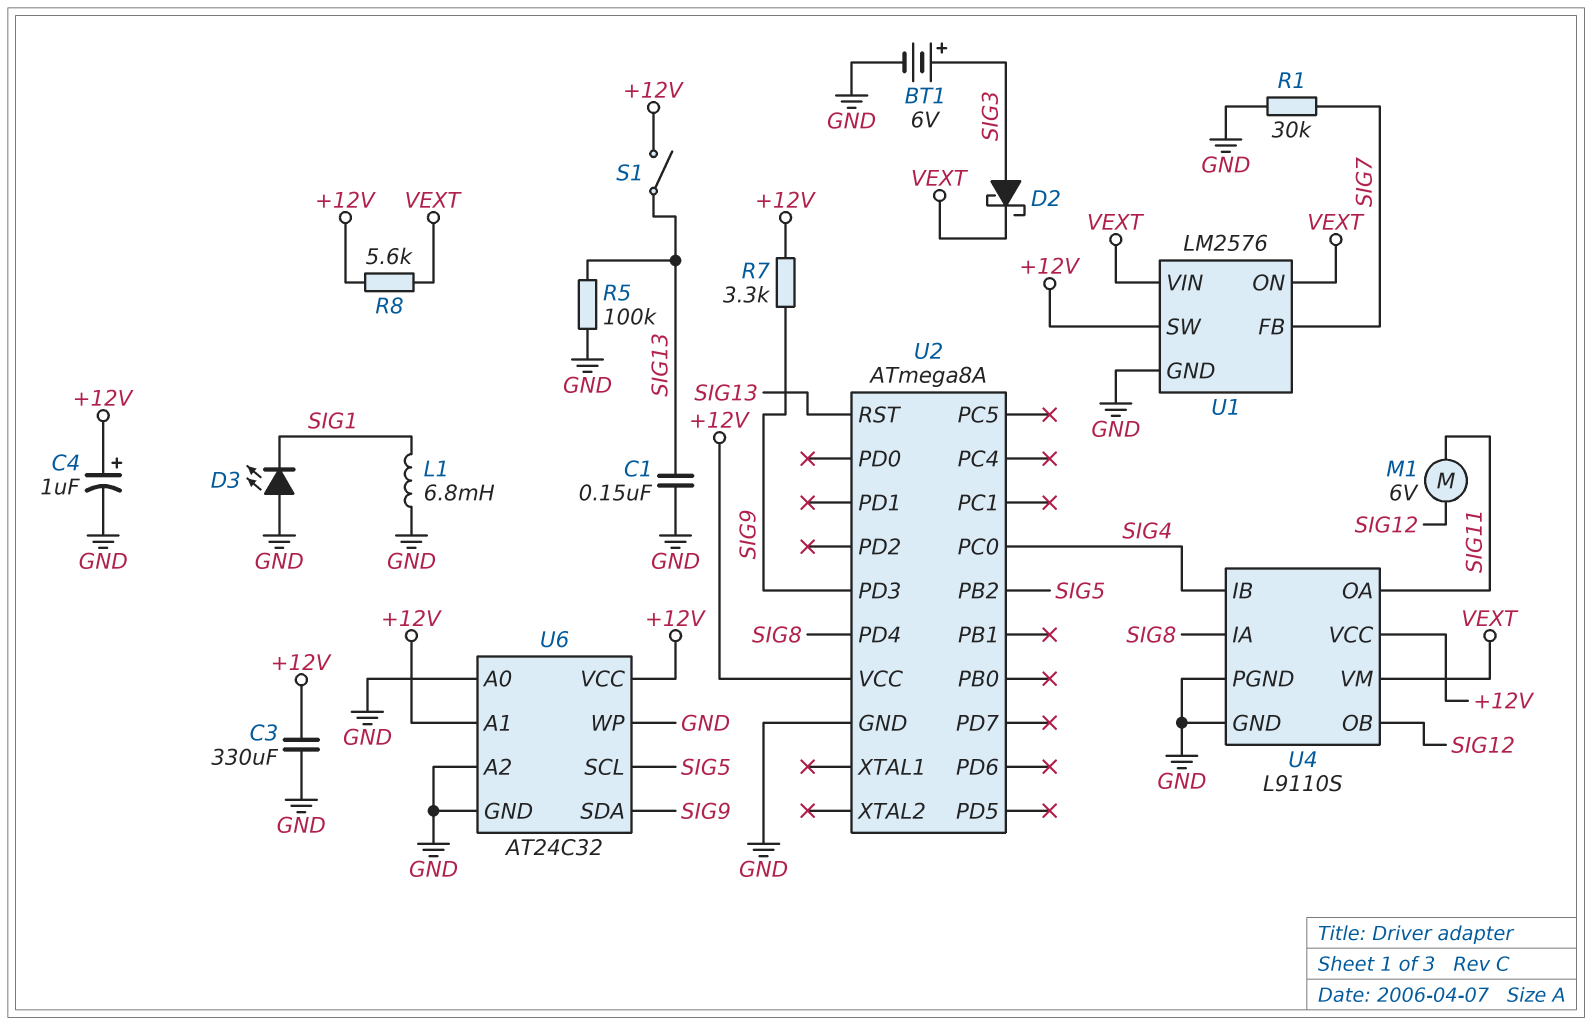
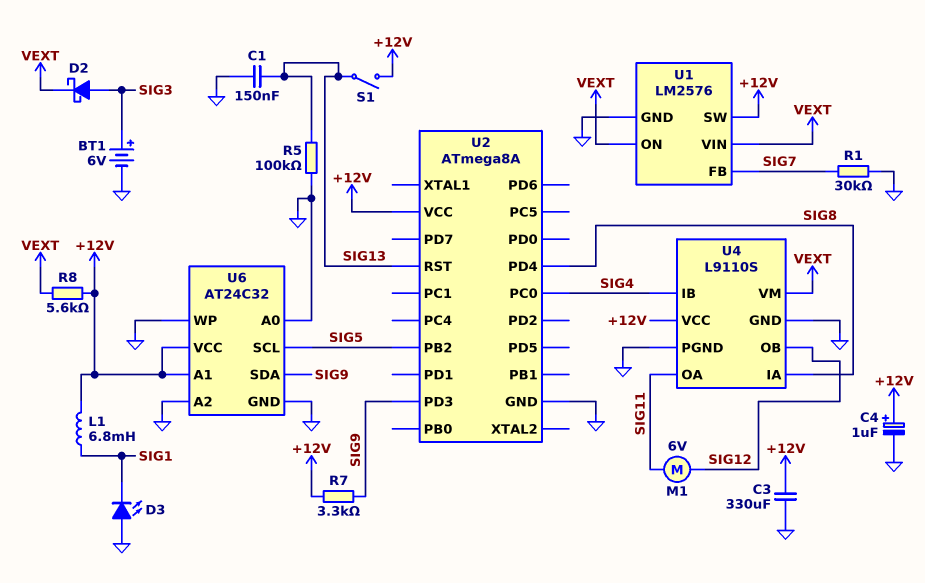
L1: 6.8mH (GND, SIG1) -> 6.8mH (+12V, SIG1)

